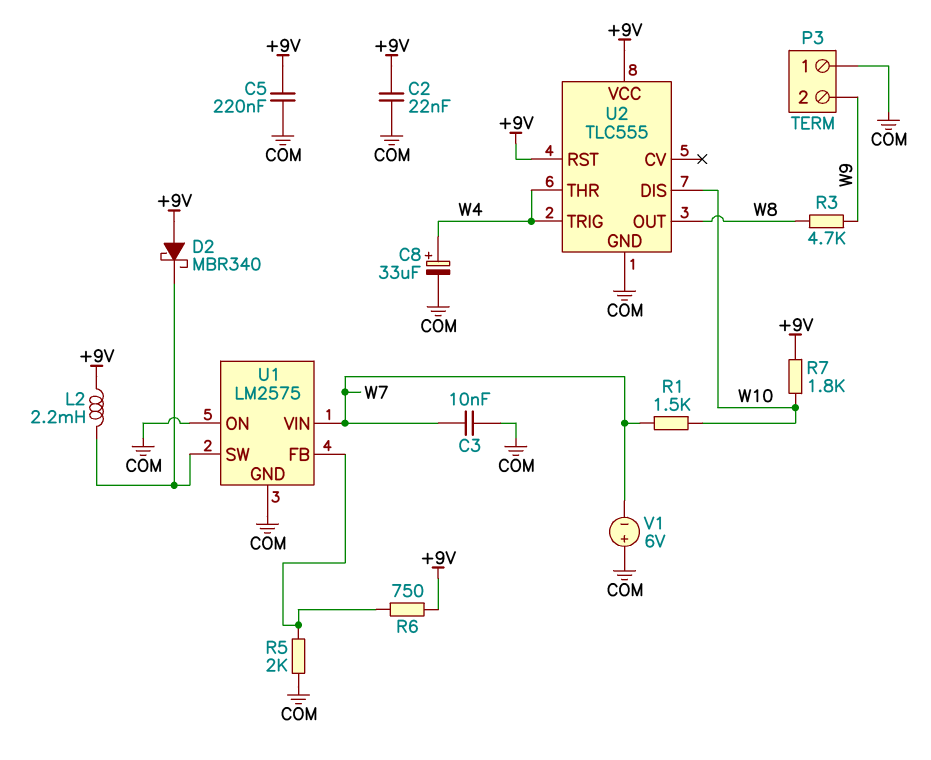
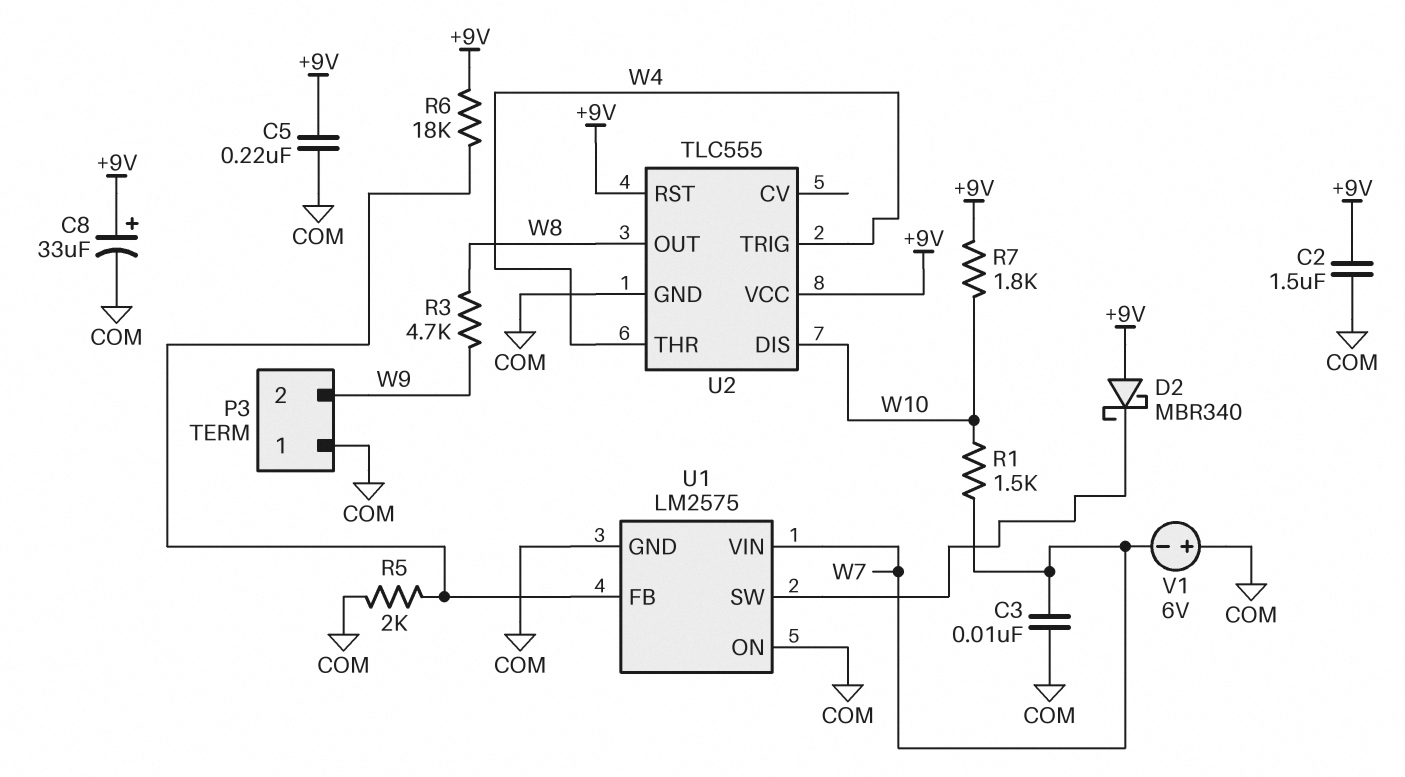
C2: 22nF (+9V, COM) -> 1.5uF (+9V, COM)
C8: 33uF (plus W4, minus COM) -> 33uF (plus +9V, minus COM)
L2: 2.2mH (+9V, U1/SW) -> none
R6: 750 (+9V, U1/FB) -> 18k (+9V, U1/FB)

